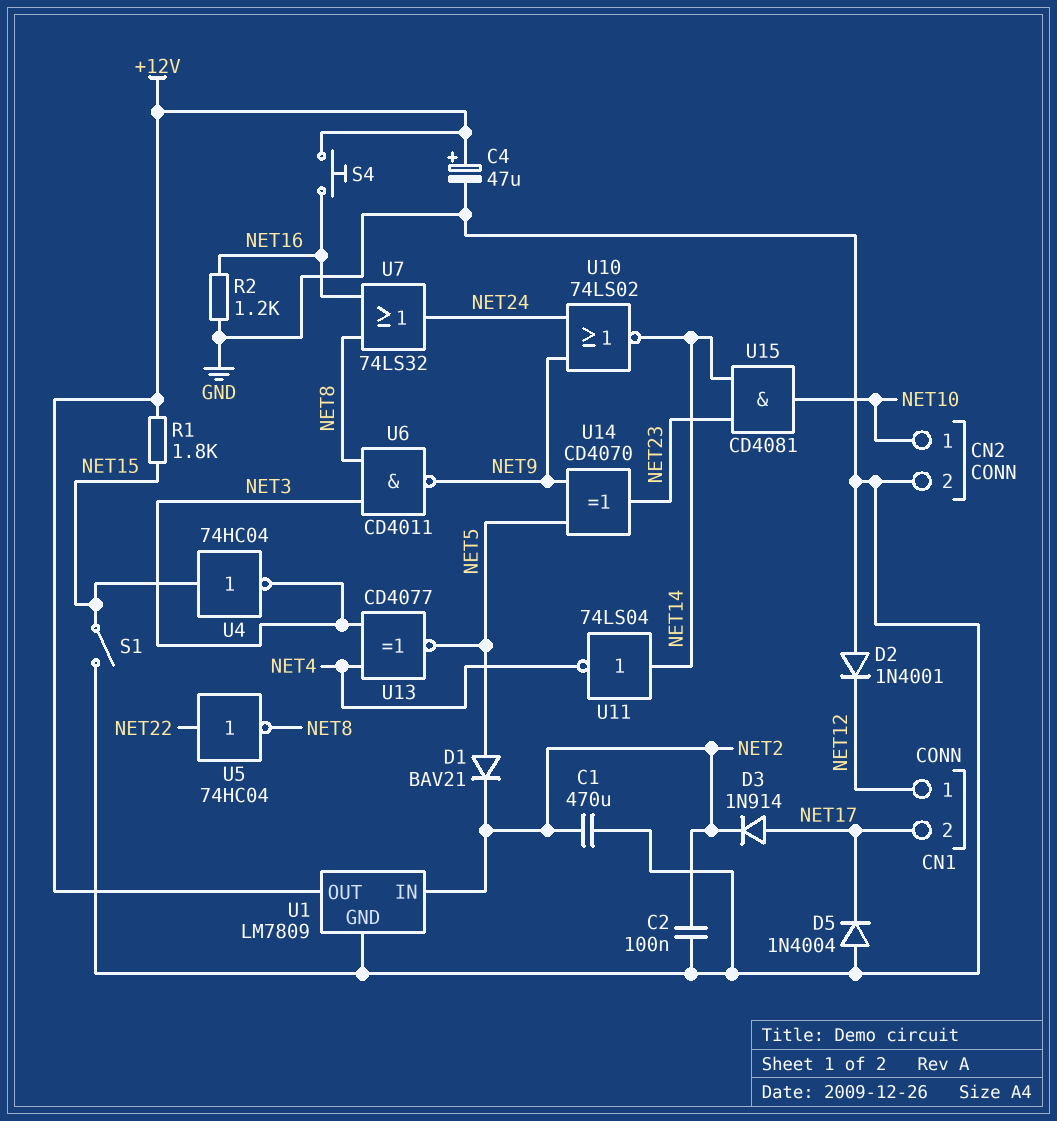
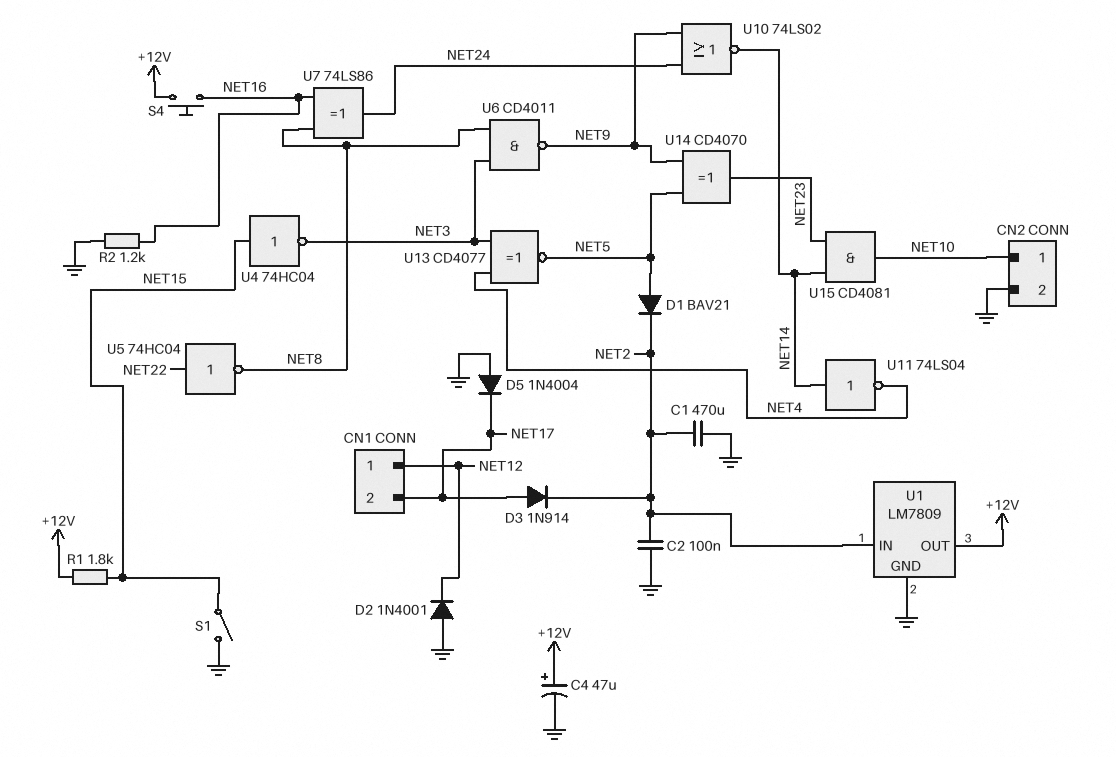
U7: OR 74LS32 (in NET8, in NET16, out NET24) -> XOR 74LS86 (in NET8, in NET16, out NET24)

